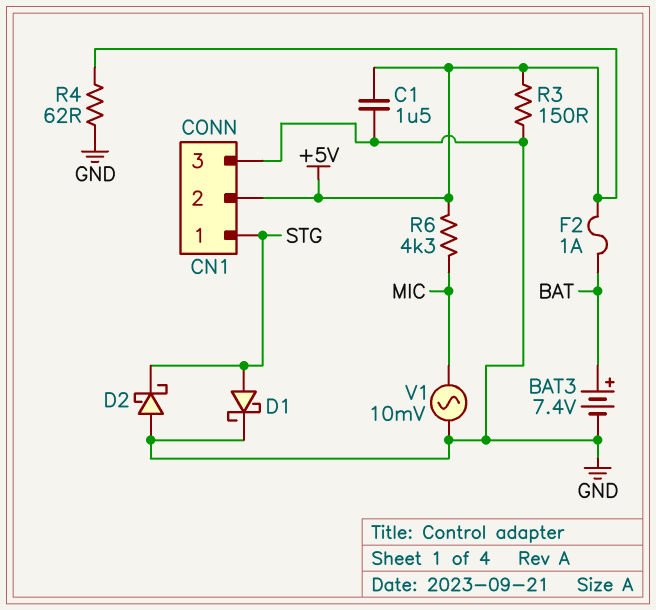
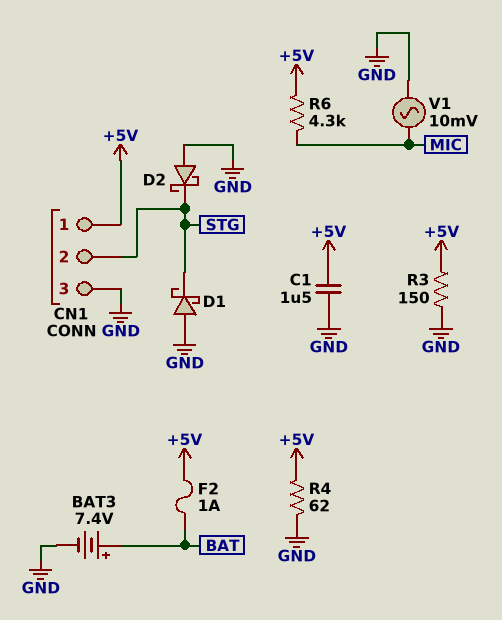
CN1 pin 1: STG -> +5V
CN1 pin 2: +5V -> STG
D1: schottky (A STG, K GND) -> schottky (A GND, K STG)

